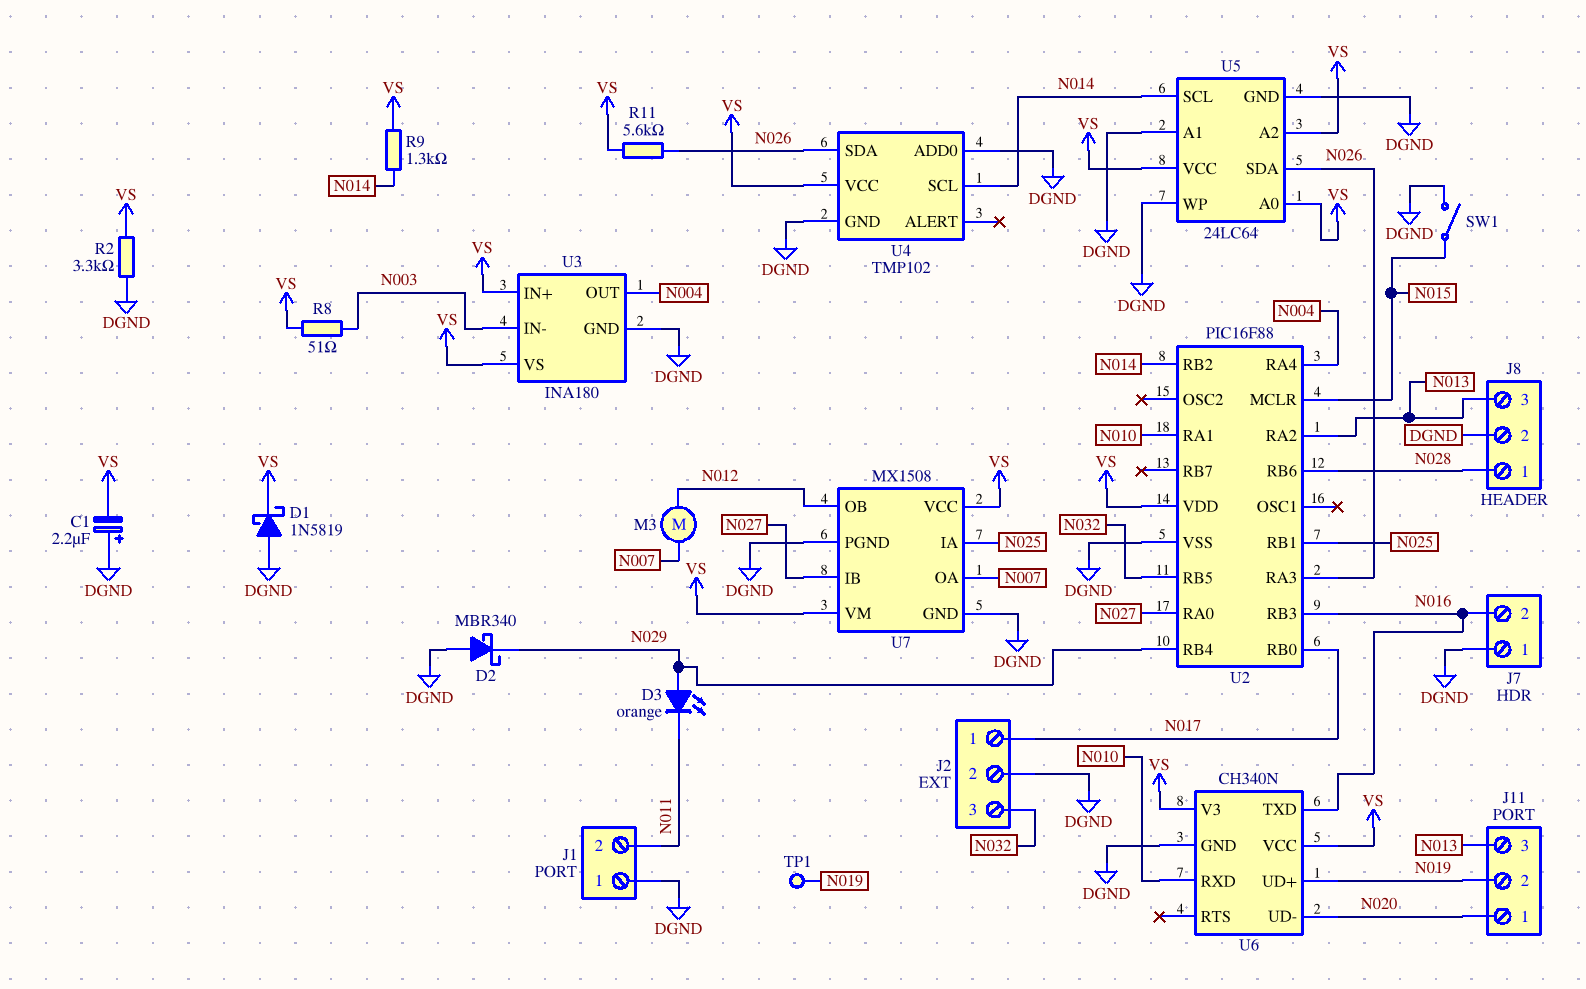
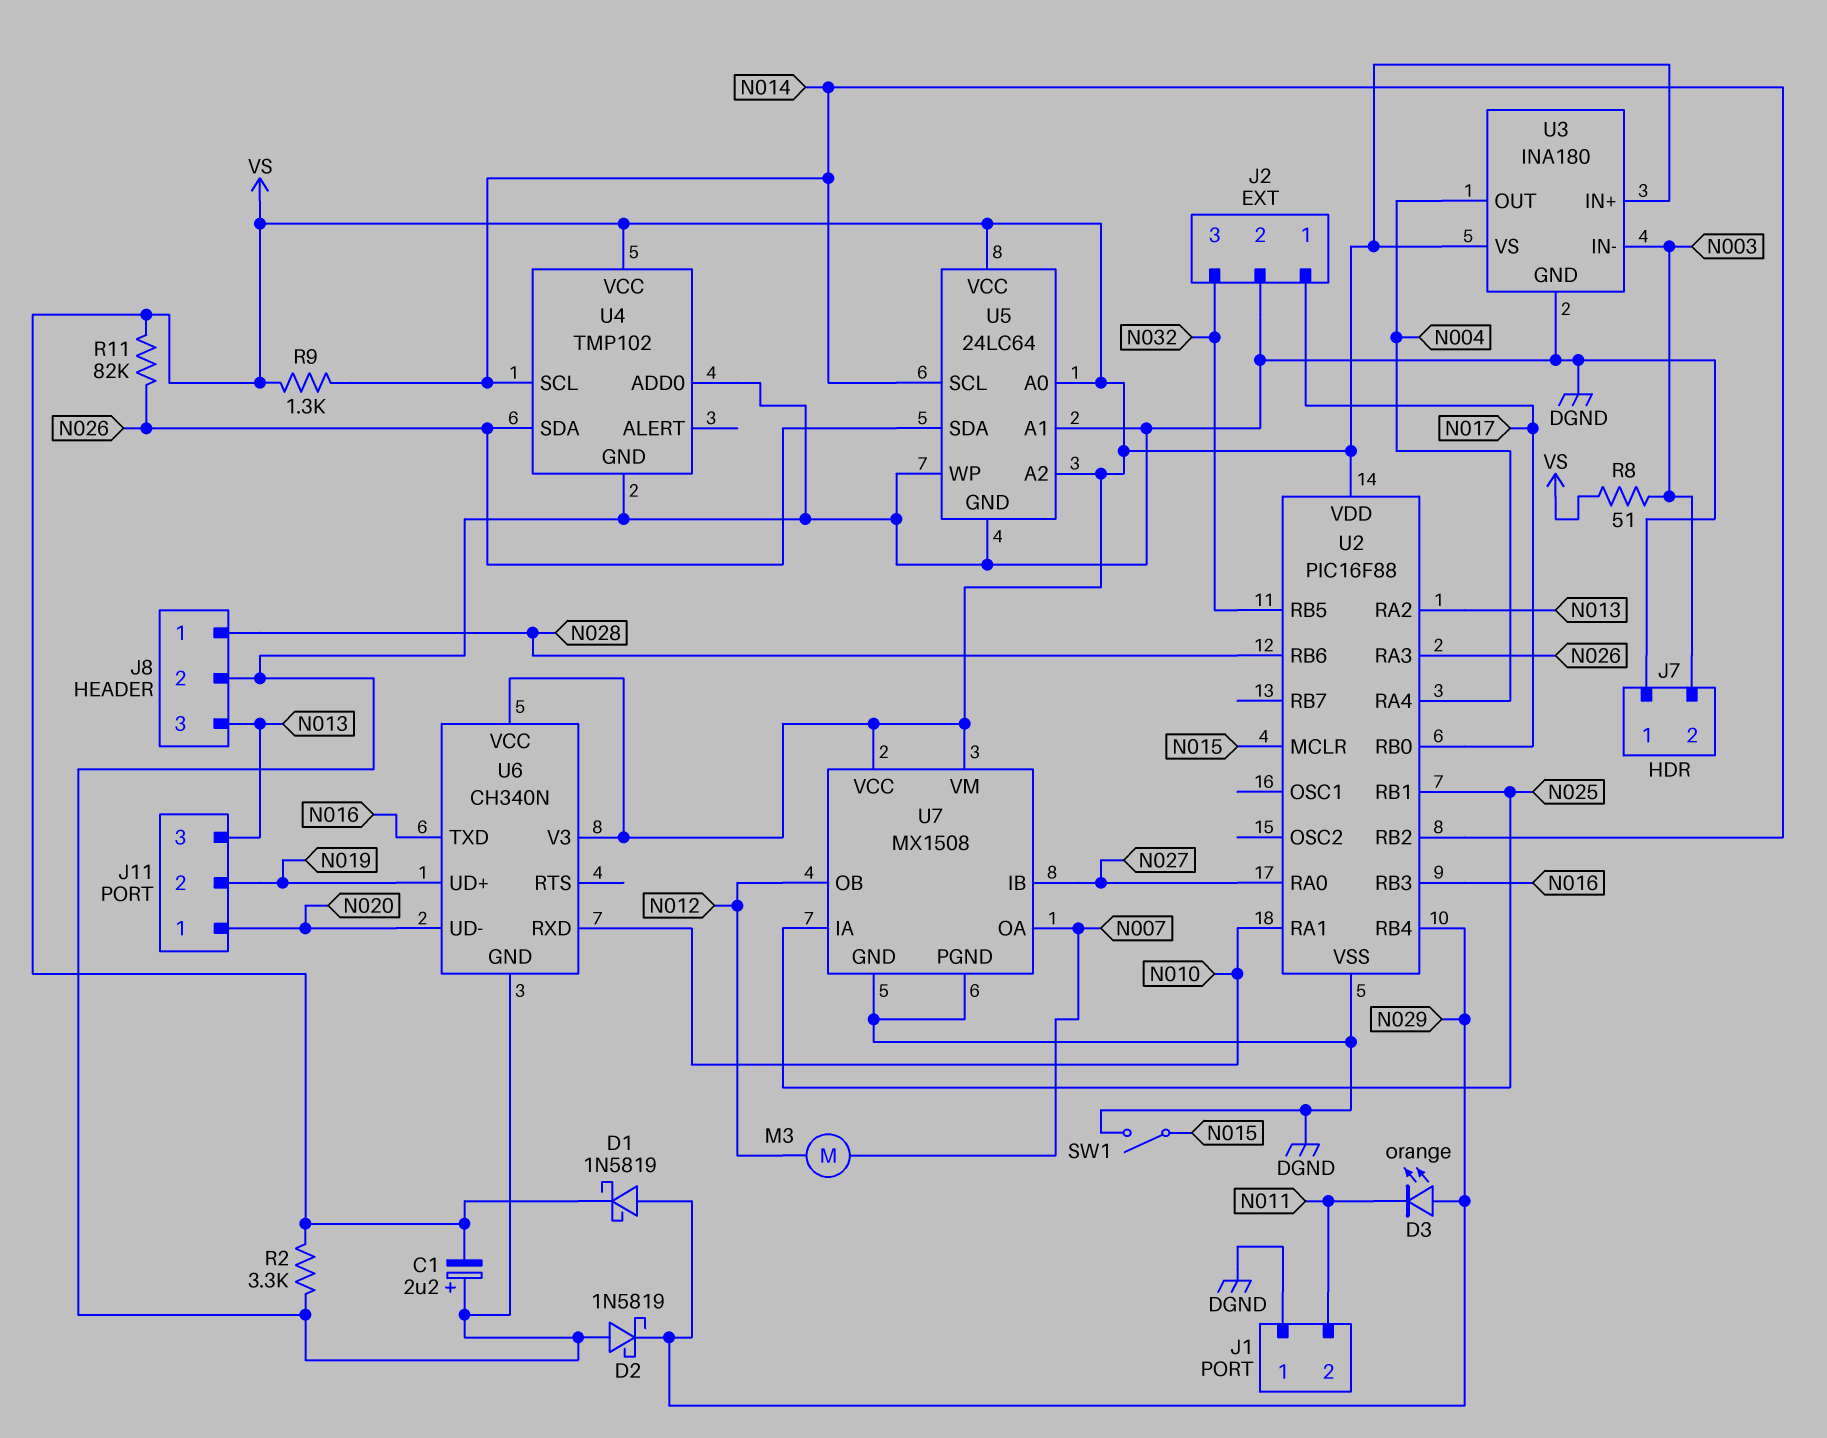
D1: schottky 1N5819 (A DGND, K VS) -> schottky 1N5819 (A N029, K VS)
D2: schottky MBR340 (A DGND, K N029) -> schottky 1N5819 (A DGND, K N029)
J7 pin 2: N016 -> N003
R11: 5.6k (N026, VS) -> 82k (N026, VS)
TP1: test point (N019) -> none

